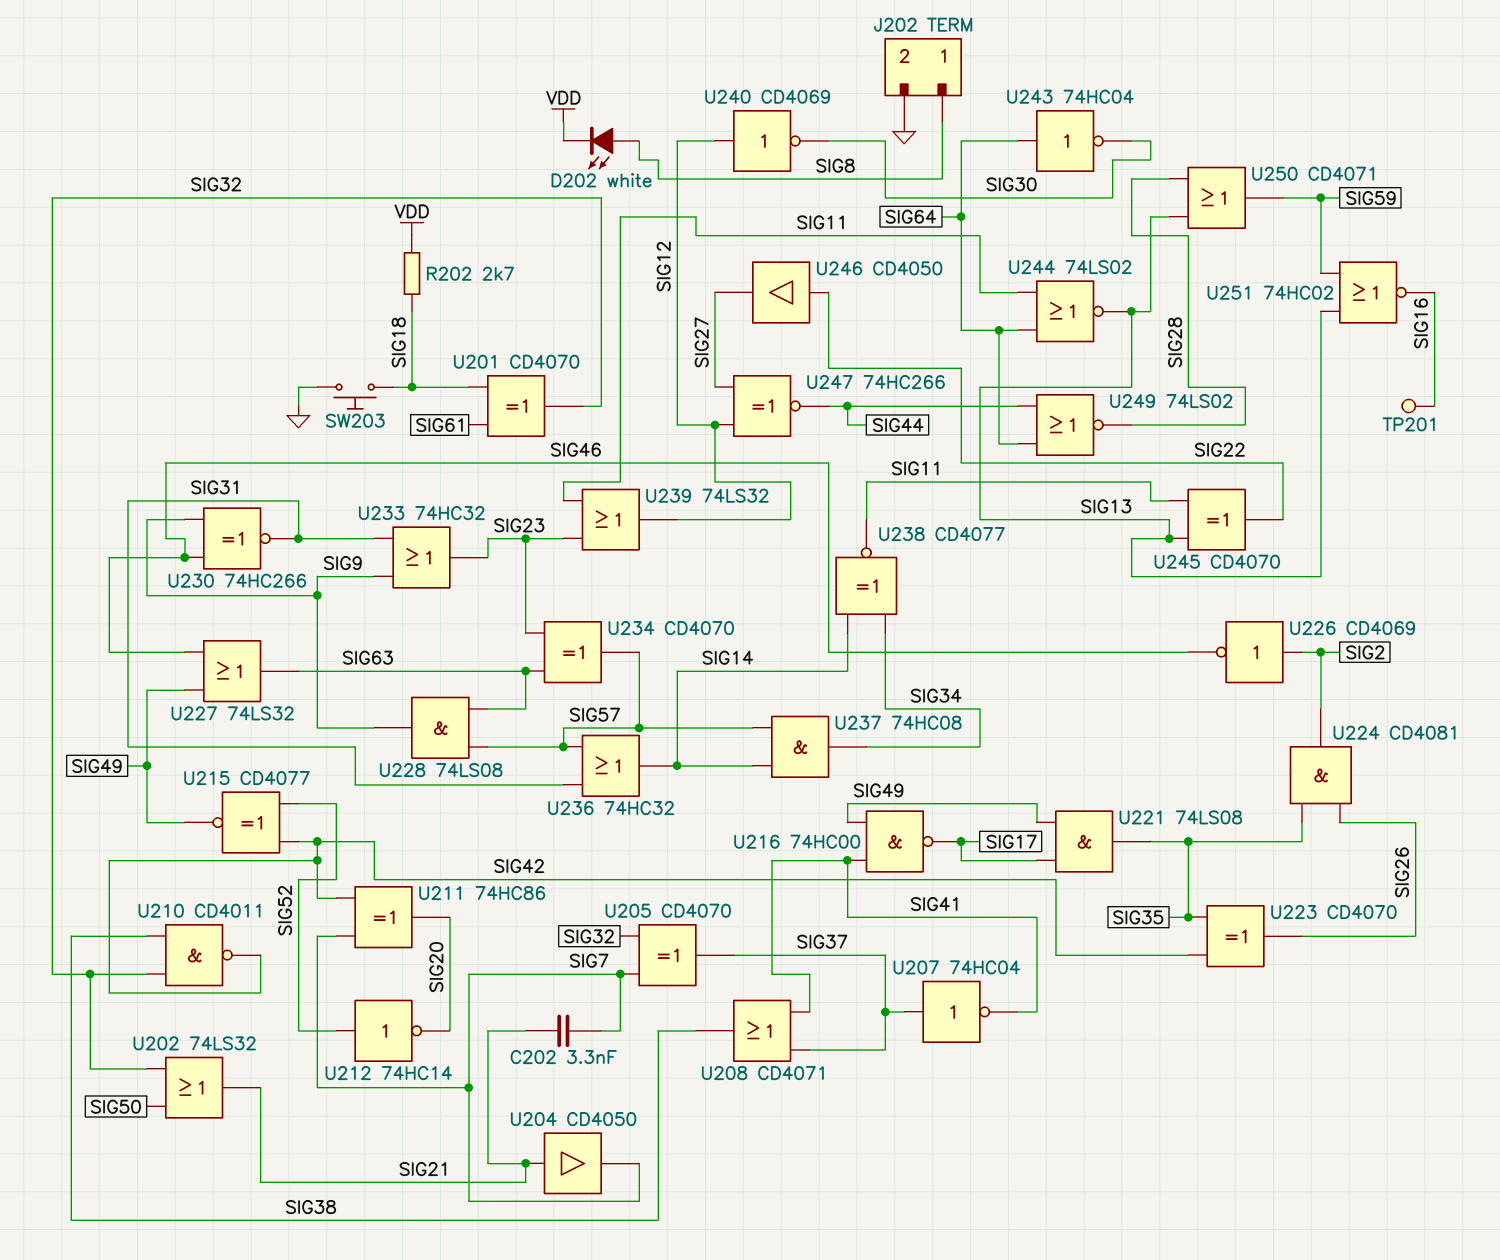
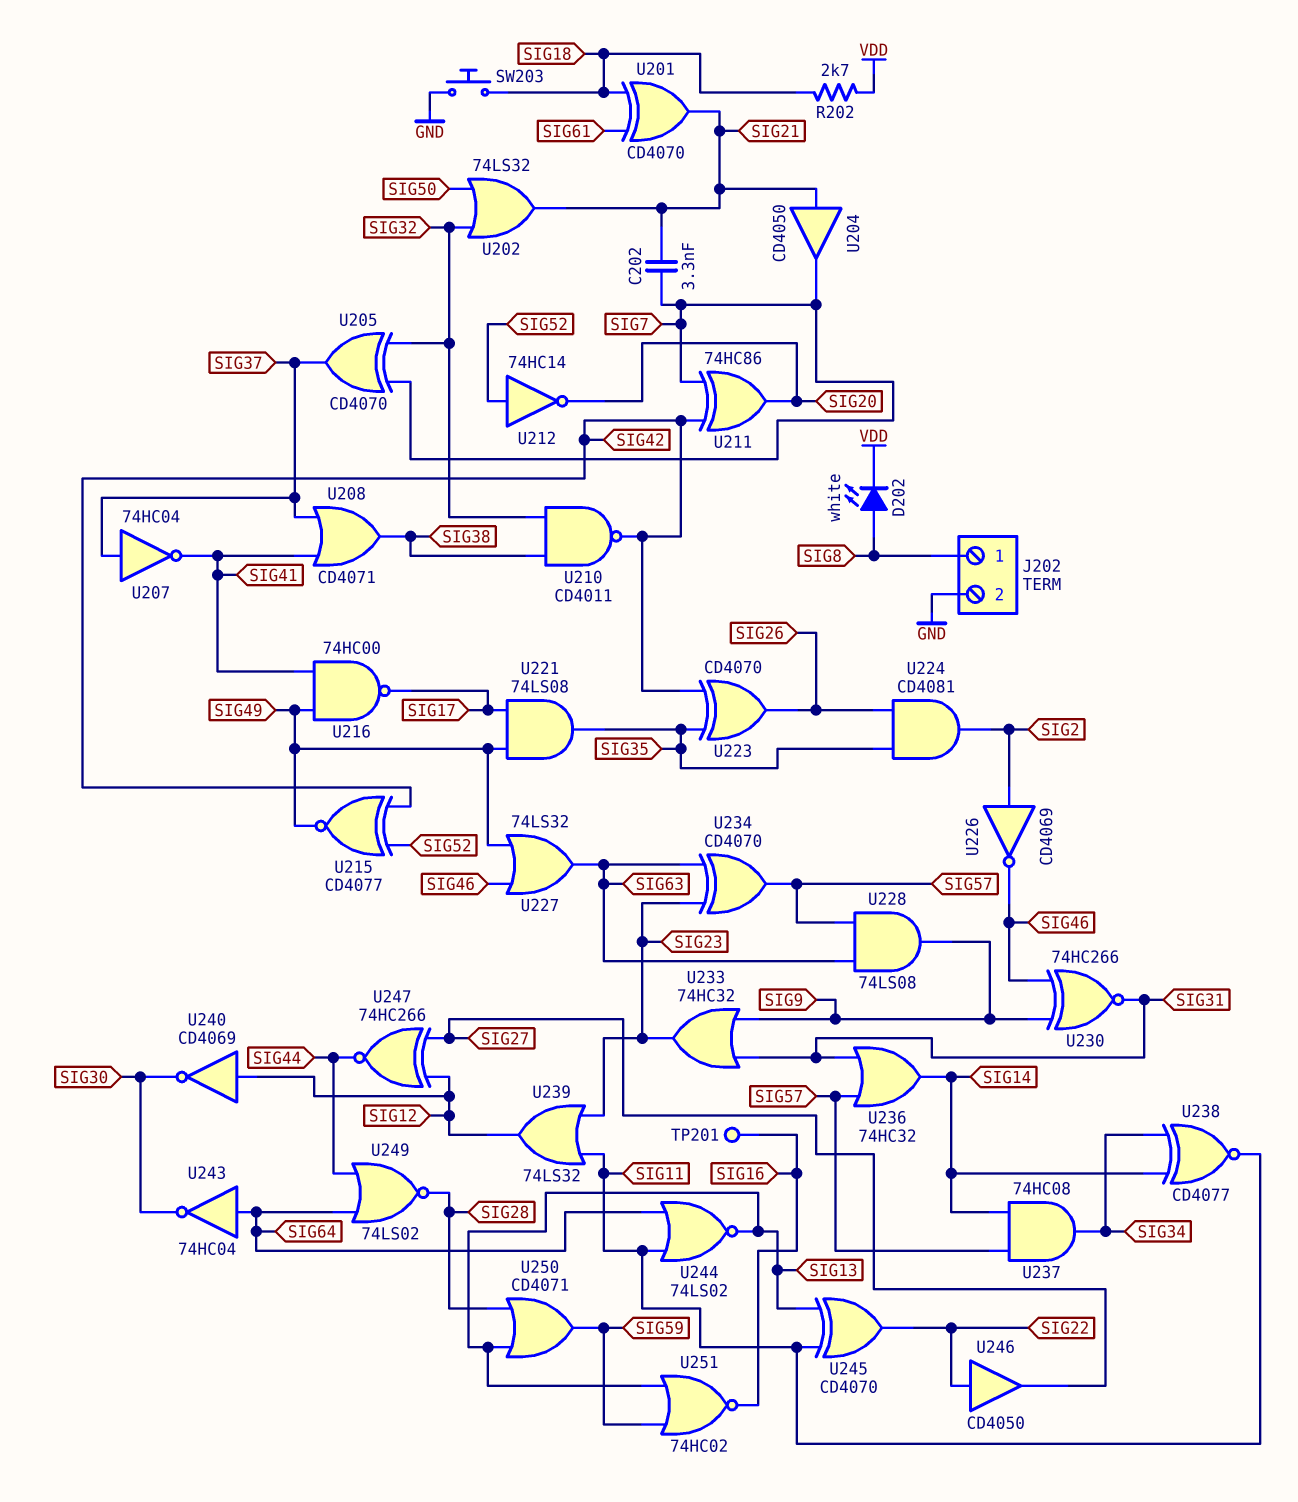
U201: XOR CD4070 (in SIG18, in SIG61, out SIG32) -> XOR CD4070 (in SIG18, in SIG61, out SIG21)

